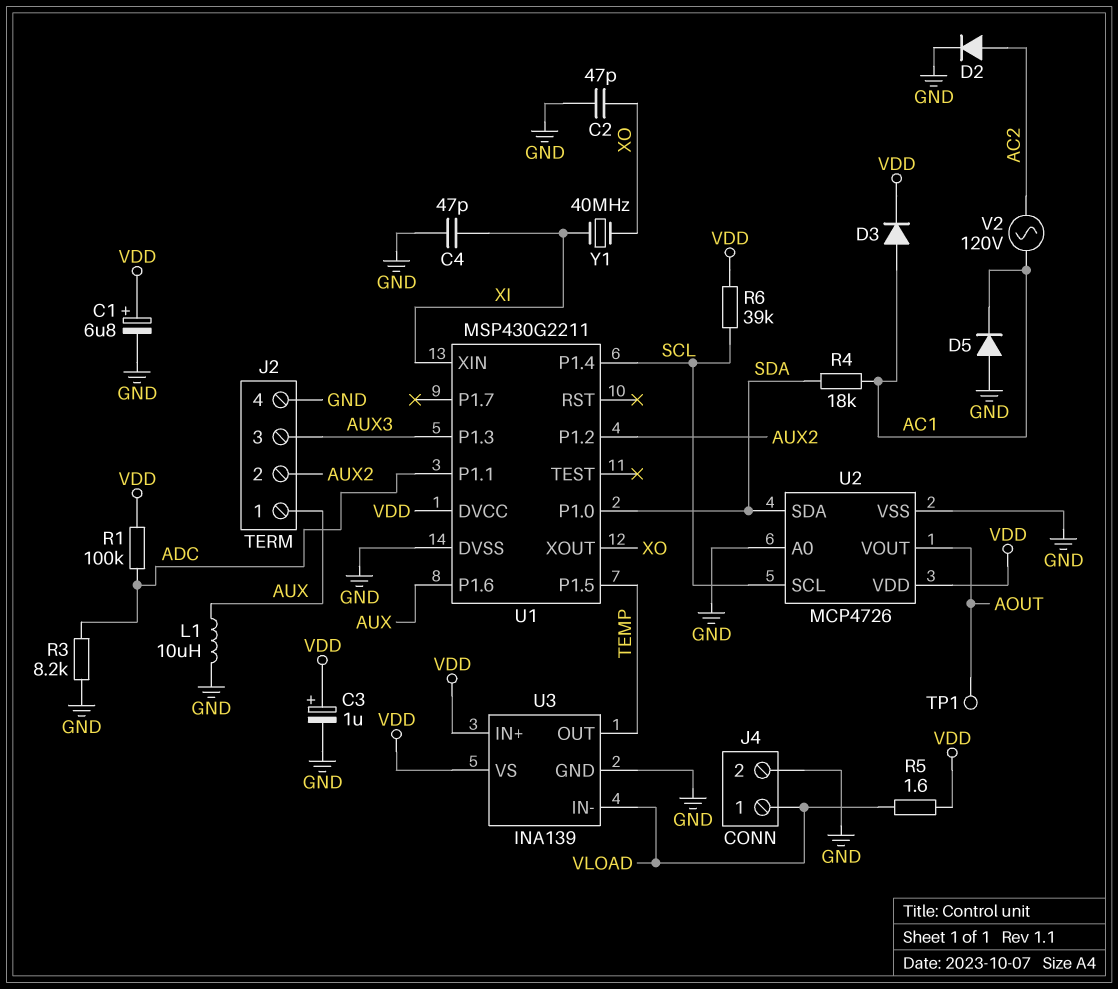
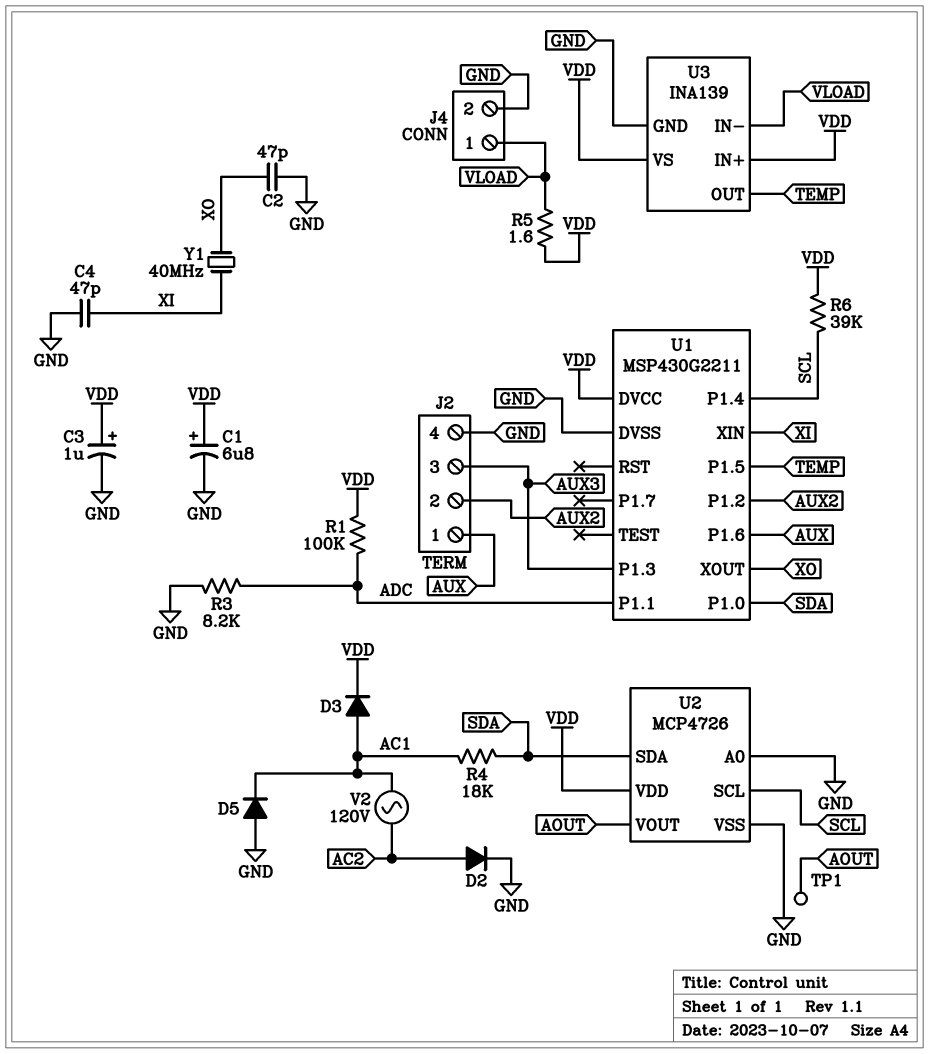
L1: 10uH (AUX, GND) -> none

